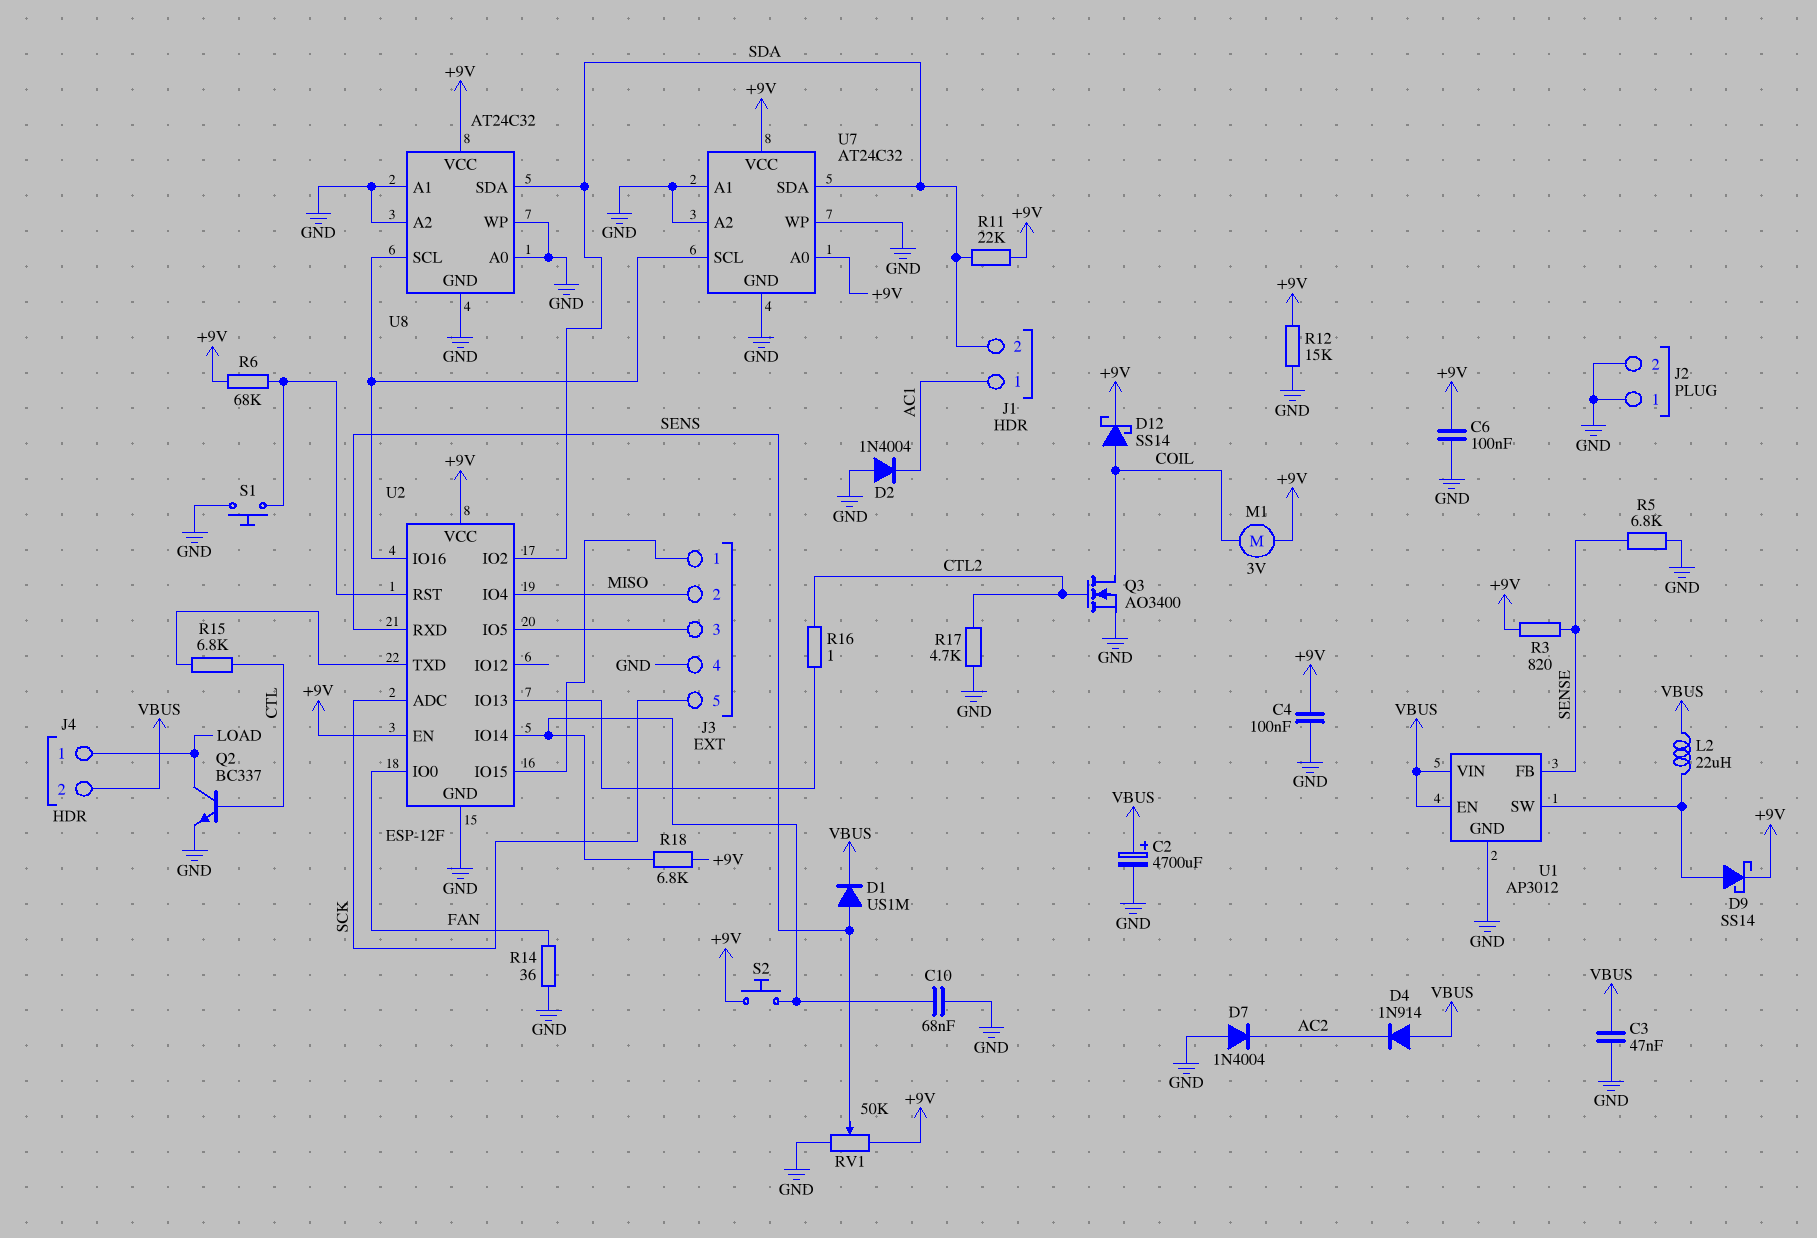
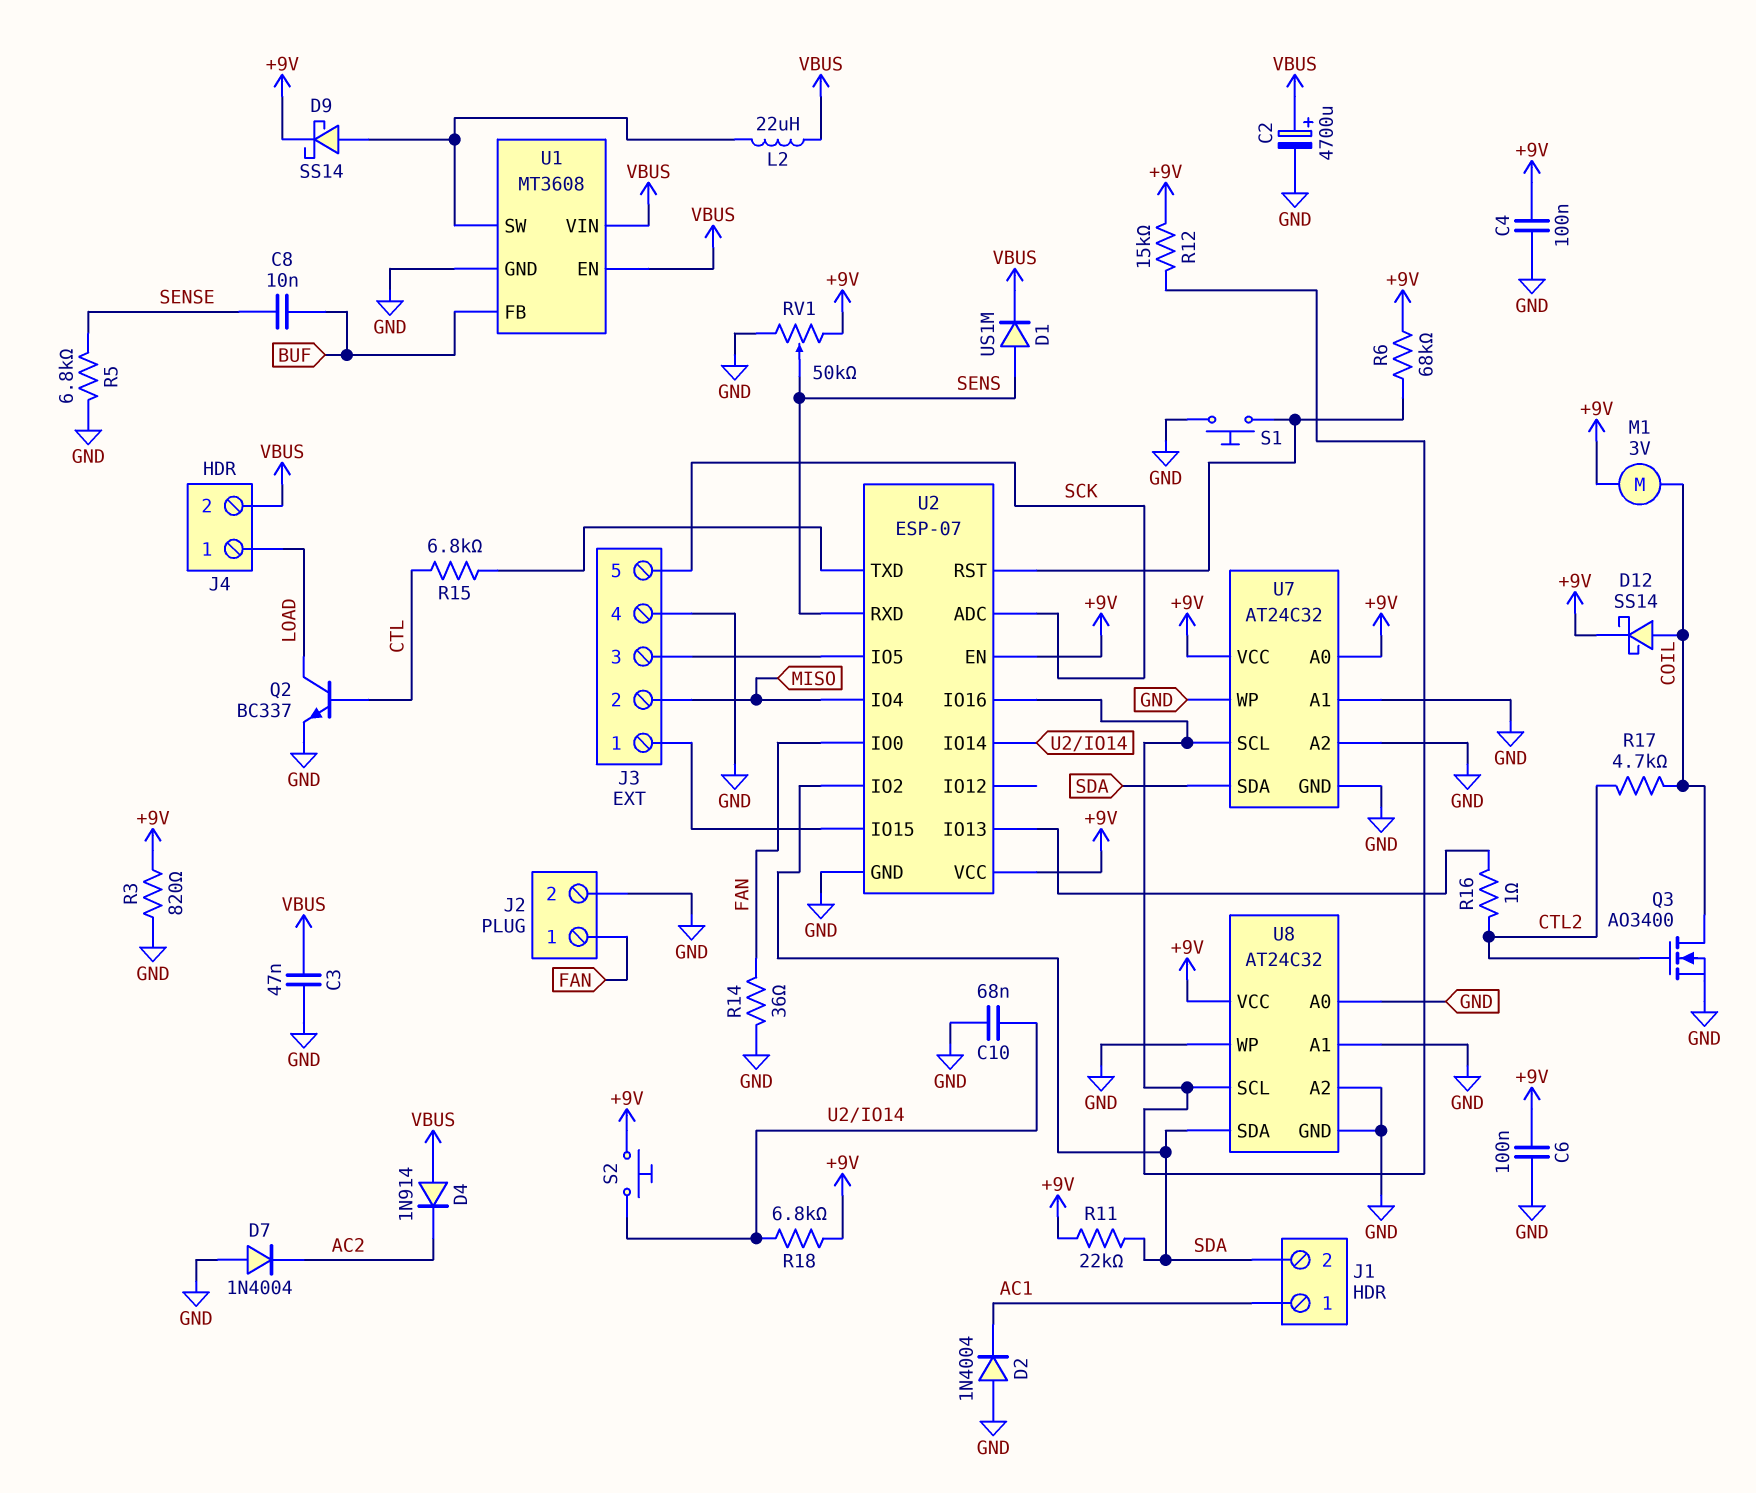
C8: none -> 10nF (BUF, SENSE)
J2 pin 1: GND -> FAN
R3: 820 (+9V, SENSE) -> 820 (+9V, GND)
R12: 15k (+9V, GND) -> 15k (+9V, U2/IO16)
R17: 4.7k (CTL2, GND) -> 4.7k (COIL, CTL2)
U1: AP3012 -> MT3608
U1 pin FB: SENSE -> BUF
U2: ESP-12F -> ESP-07

